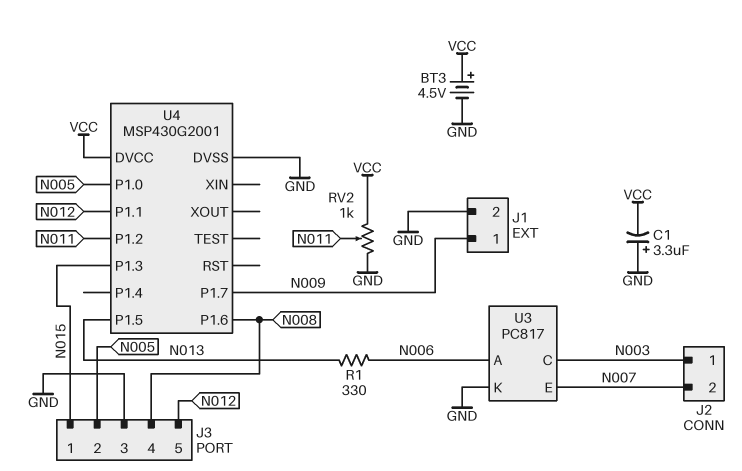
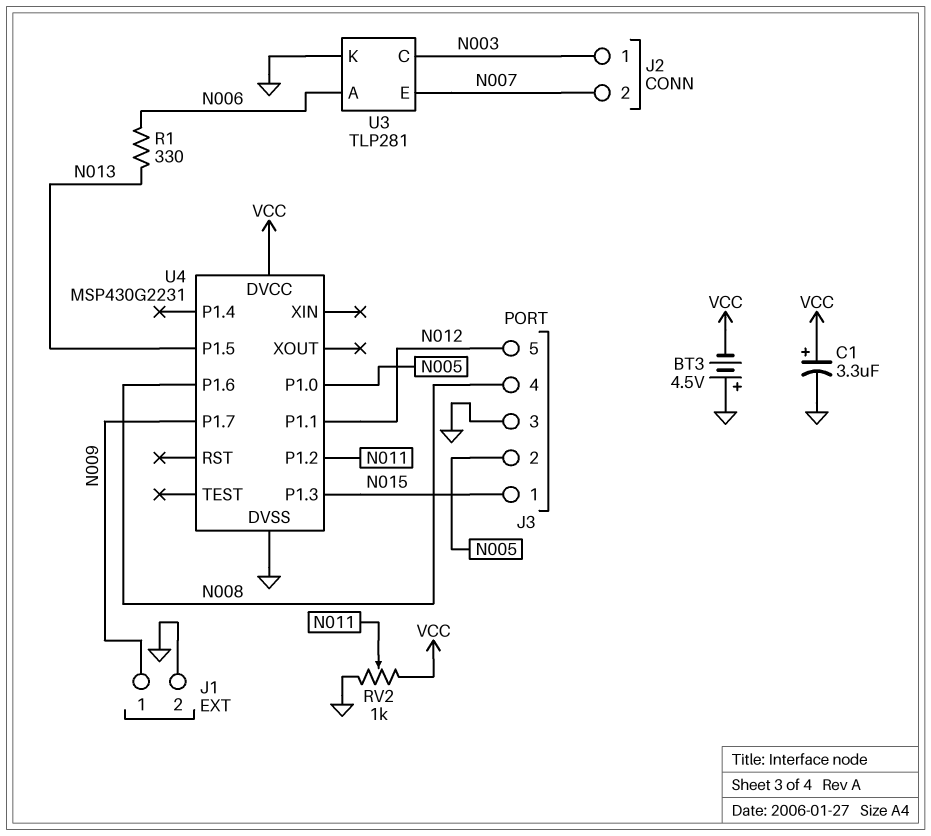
BT3: 4.5V (plus VCC, minus GND) -> 4.5V (plus GND, minus VCC)
C1: 3.3uF (plus GND, minus VCC) -> 3.3uF (plus VCC, minus GND)
U3: PC817 -> TLP281
U4: MSP430G2001 -> MSP430G2231

